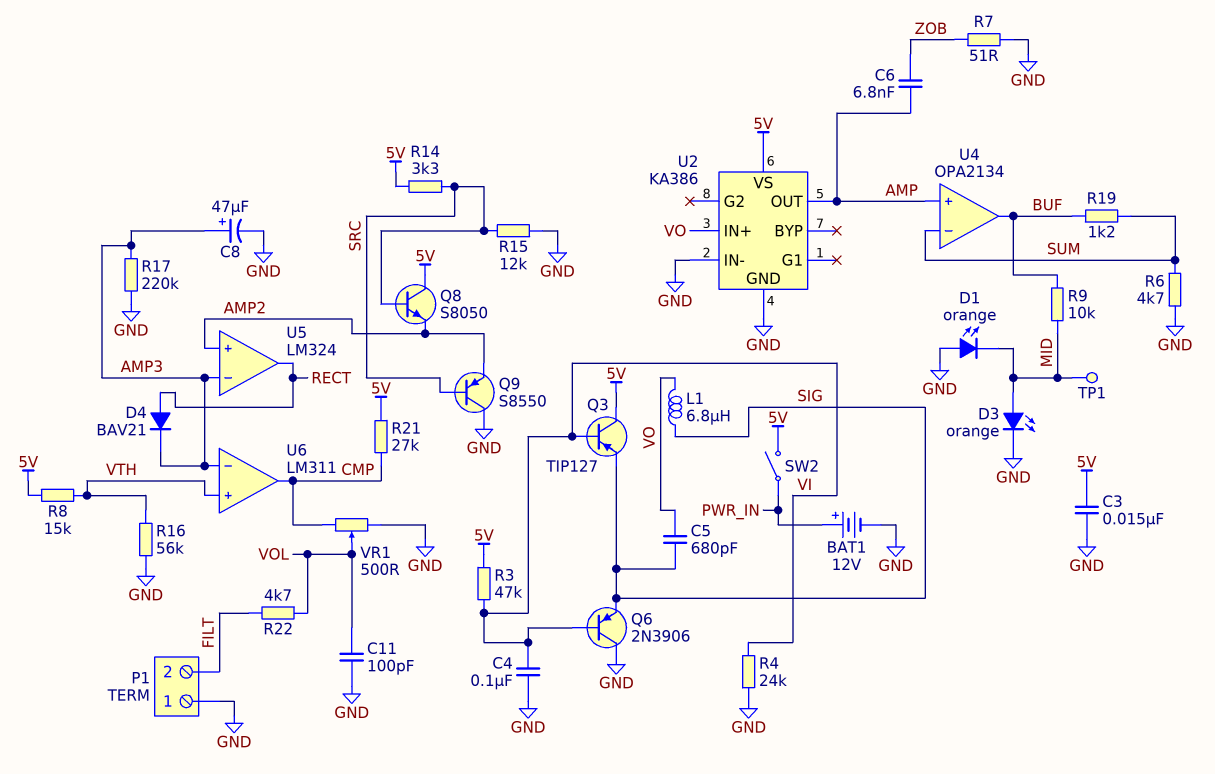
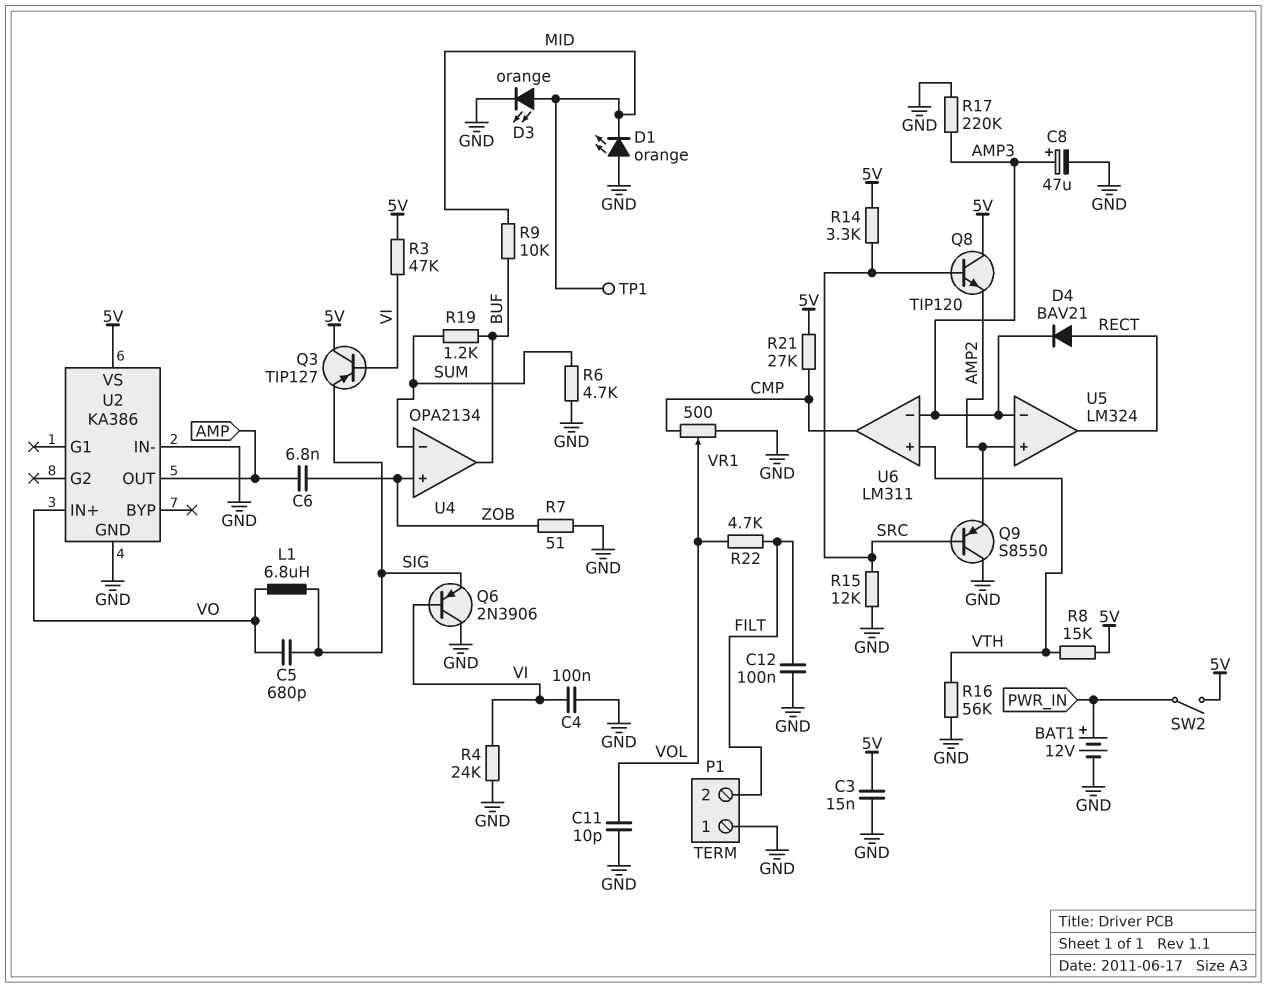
C11: 100pF (GND, VOL) -> 10pF (GND, VOL)
C12: none -> 100nF (FILT, GND)
Q8: NPN S8050 (B SRC, C 5V, E AMP2) -> NPN TIP120 (B SRC, C 5V, E AMP2)
U4 pin in+: AMP -> ZOB

